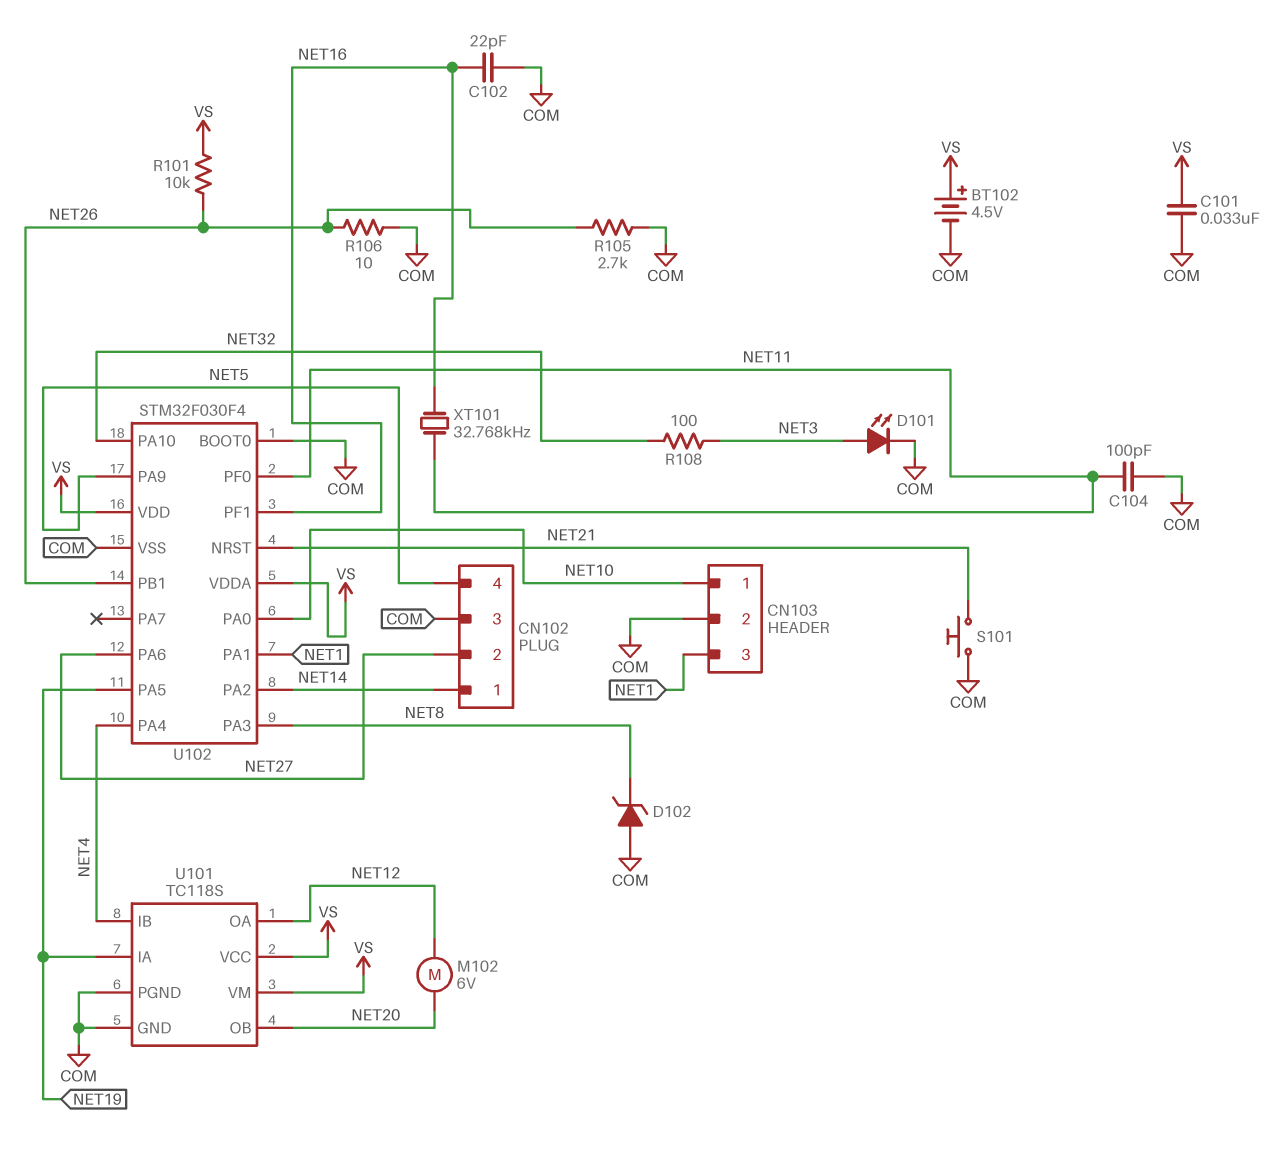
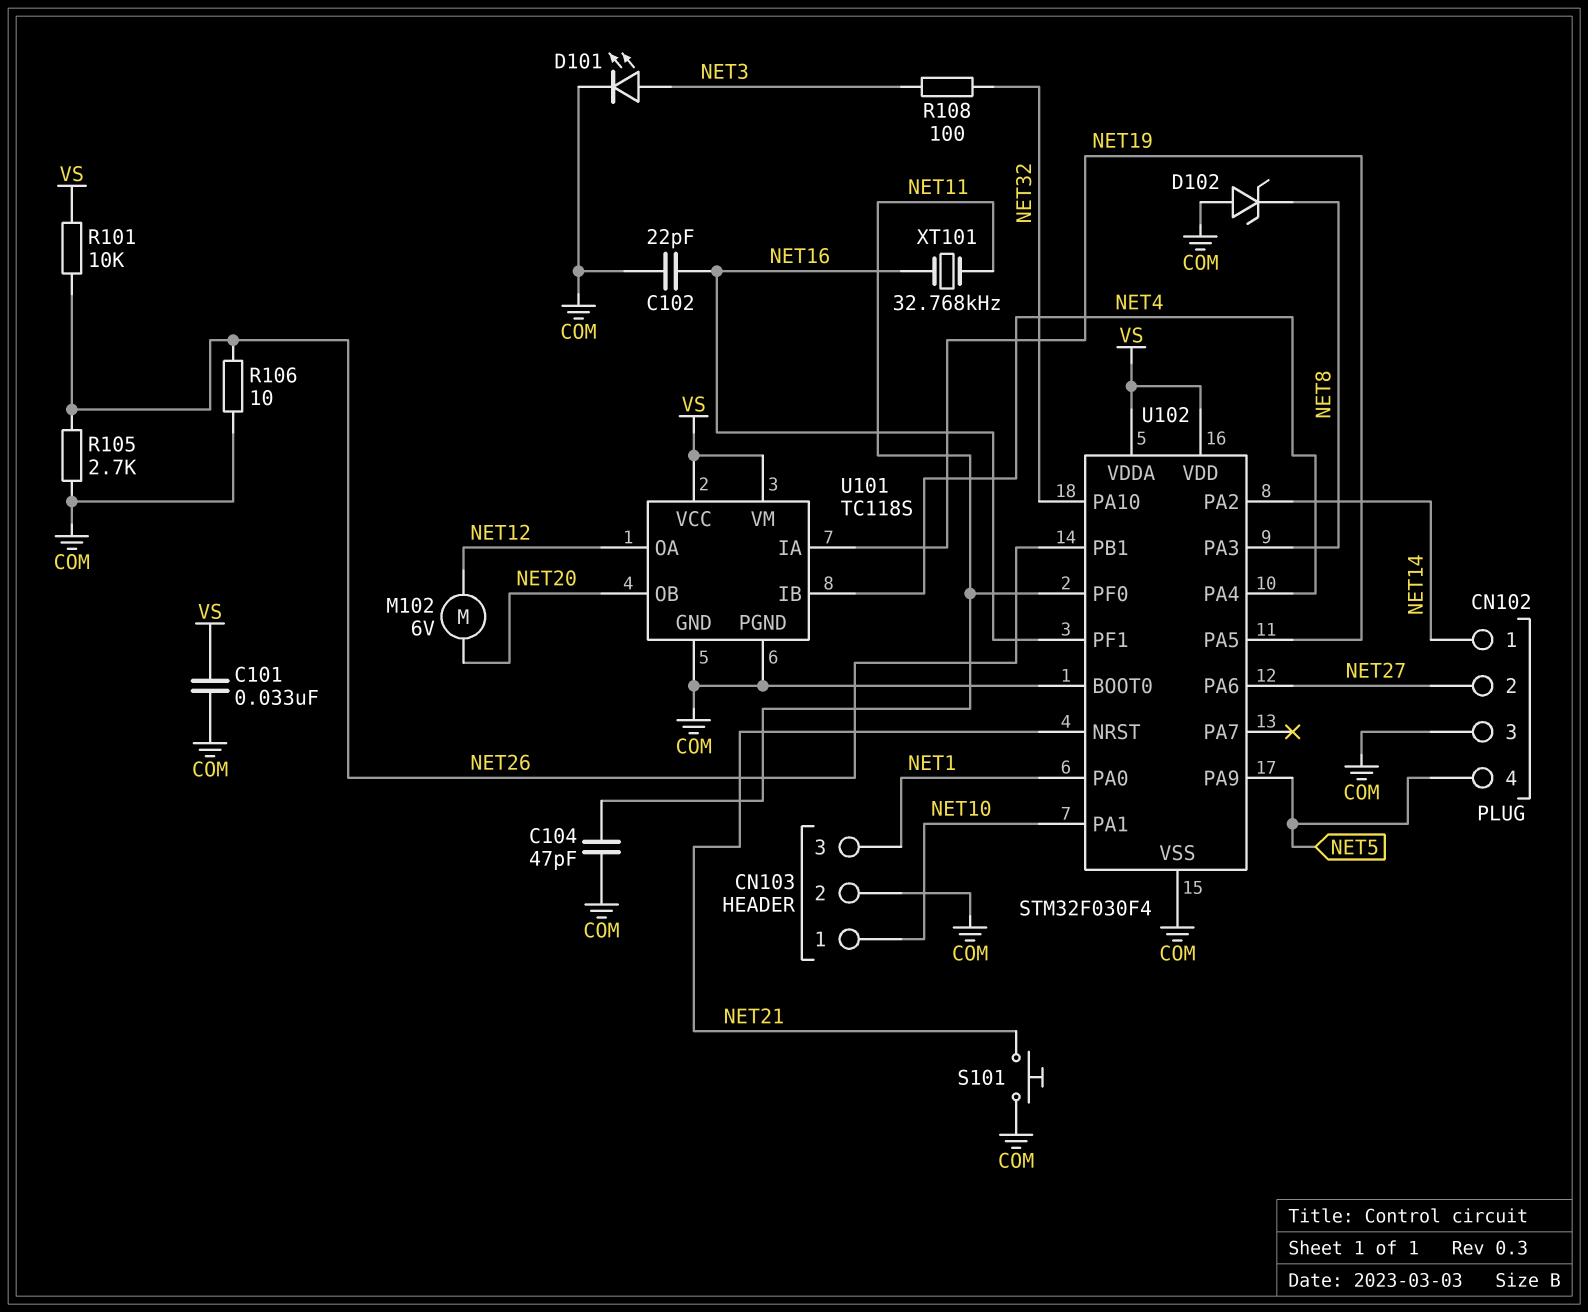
BT102: 4.5V (plus VS, minus COM) -> none
C104: 100pF (COM, NET11) -> 47pF (COM, NET11)
U102 pin PA0: NET10 -> NET1
U102 pin PA1: NET1 -> NET10

